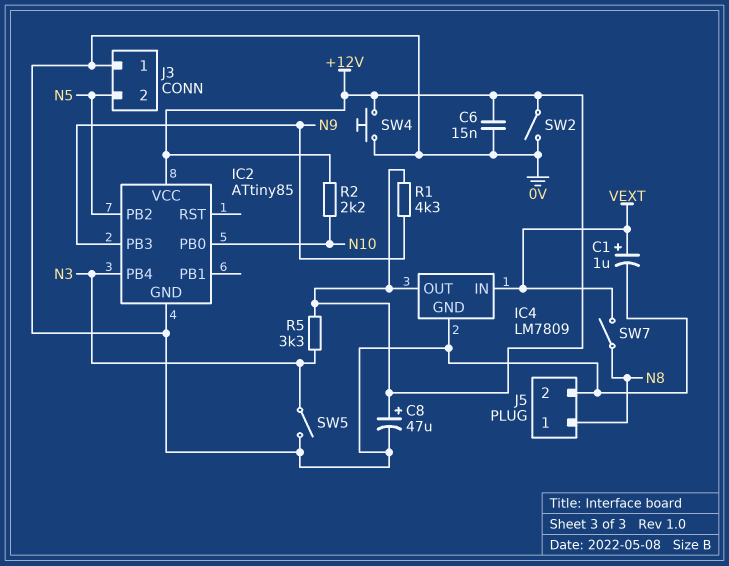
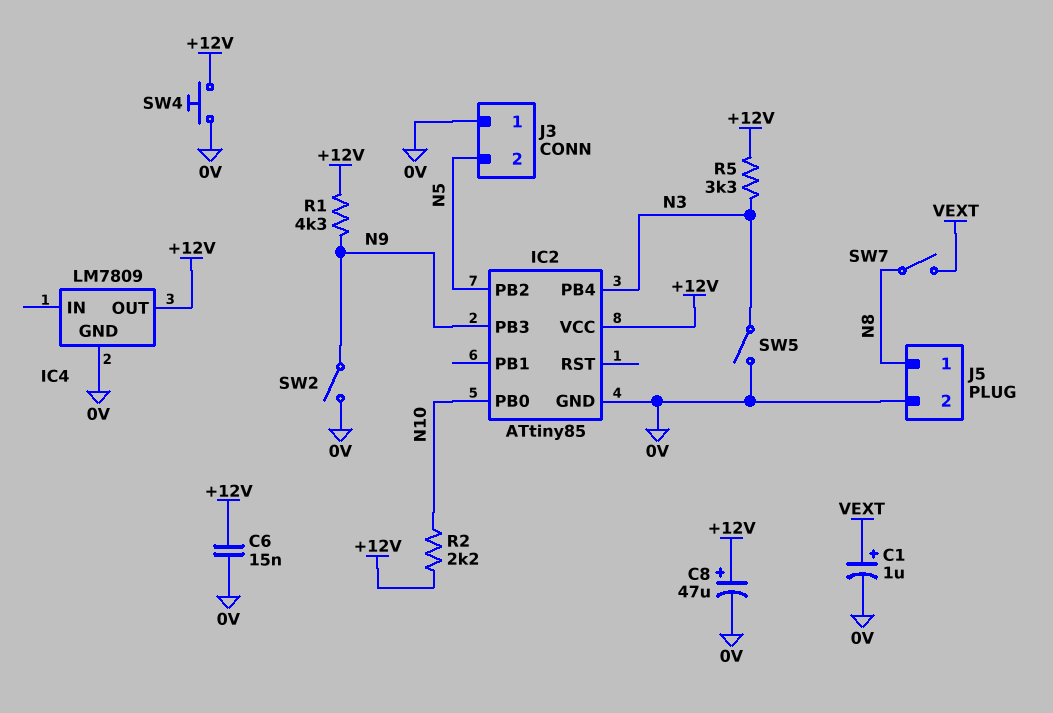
IC4 pin IN: VEXT -> none
SW2: switch (+12V, 0V) -> switch (0V, N9)

